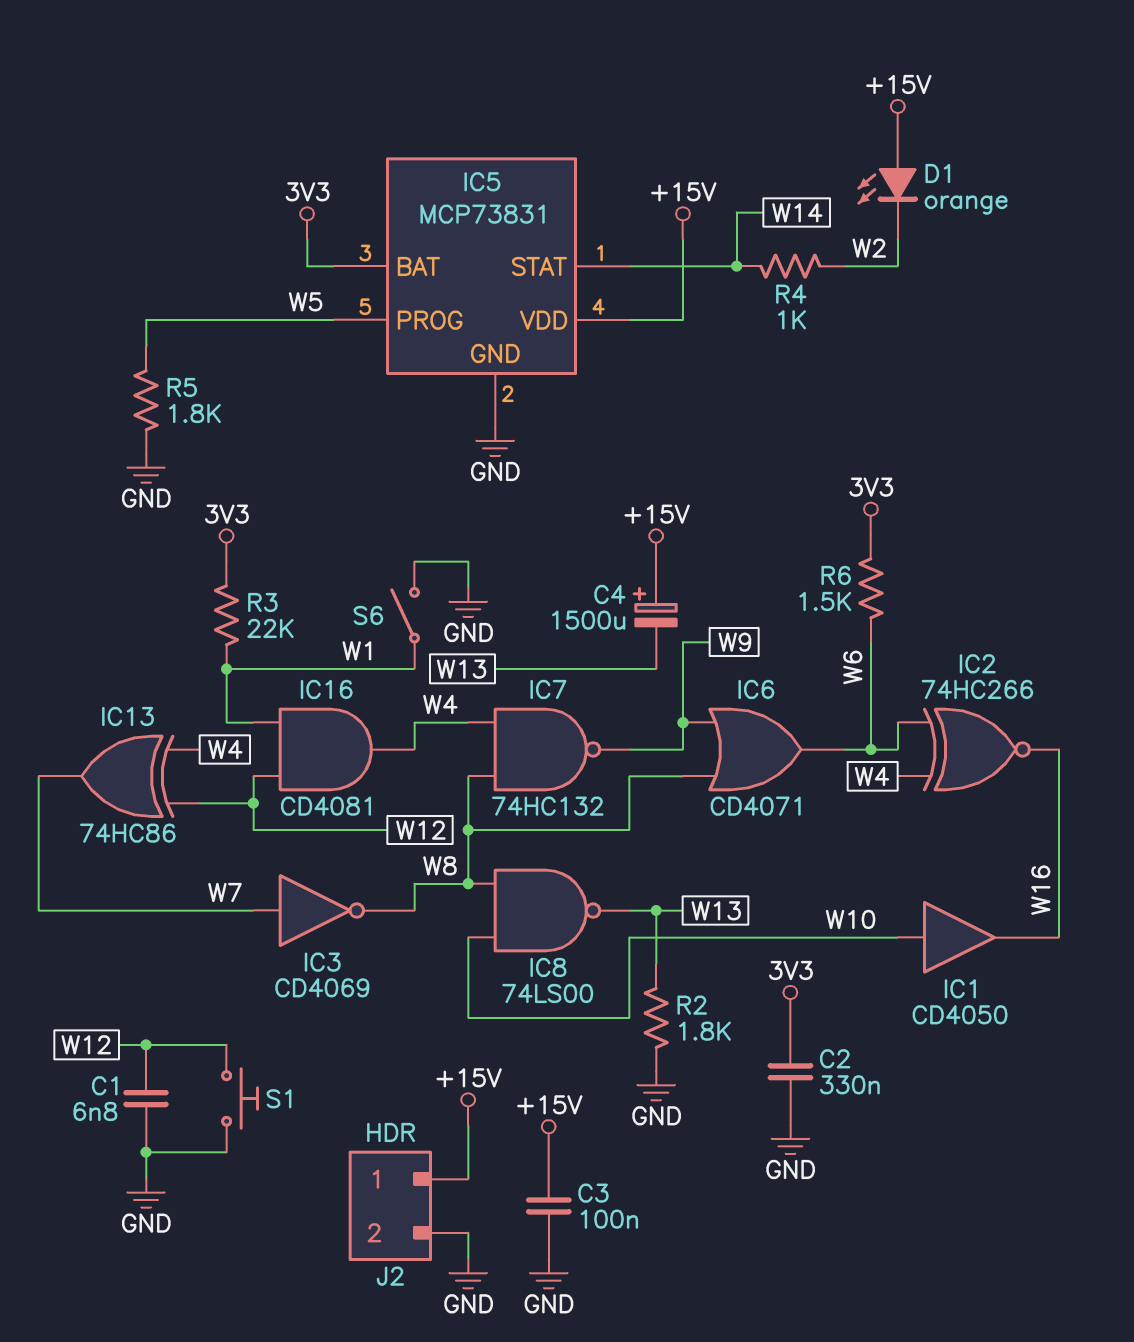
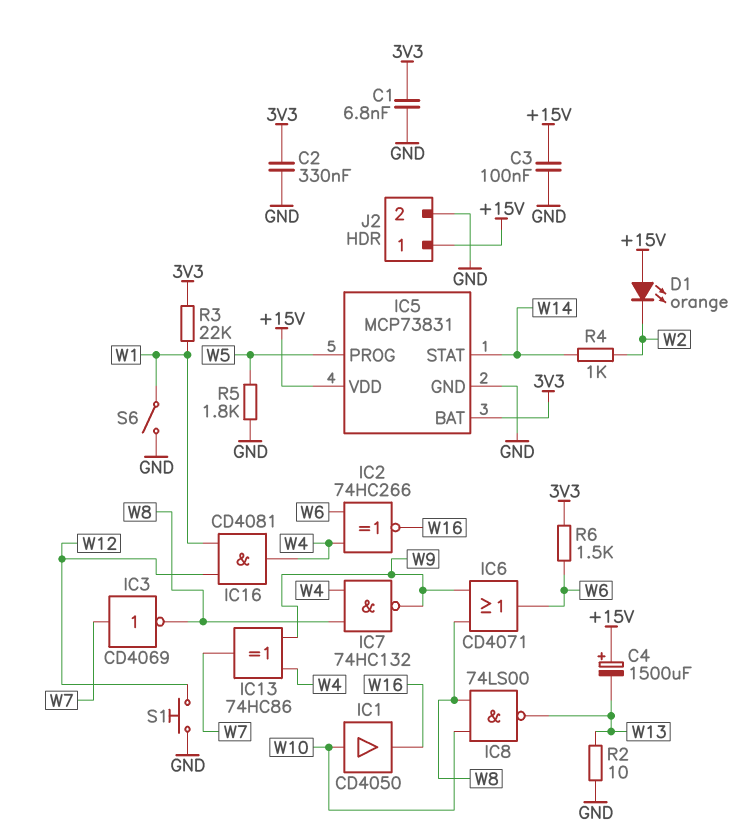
C1: 6.8nF (GND, W12) -> 6.8nF (3V3, GND)
IC13: XOR 74HC86 (in W4, in W12, out W7) -> XOR 74HC86 (in W4, in W9, out W7)
R2: 1.8k (GND, W13) -> 10 (GND, W13)

